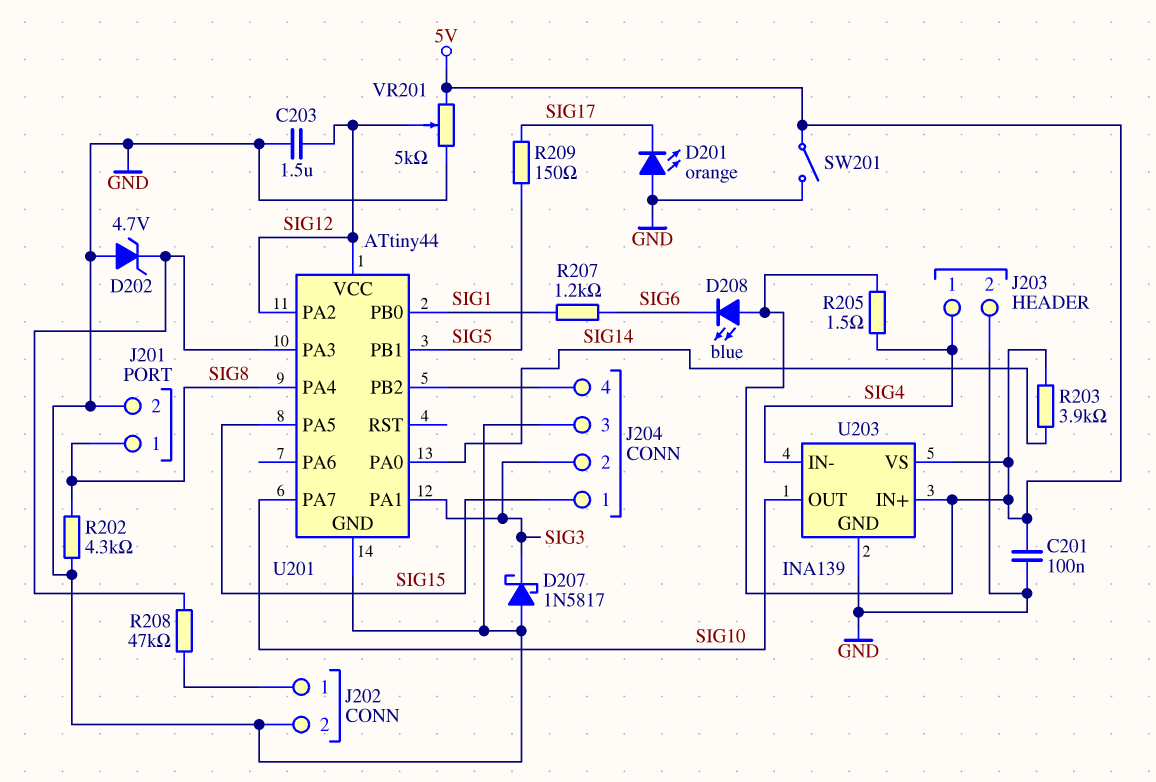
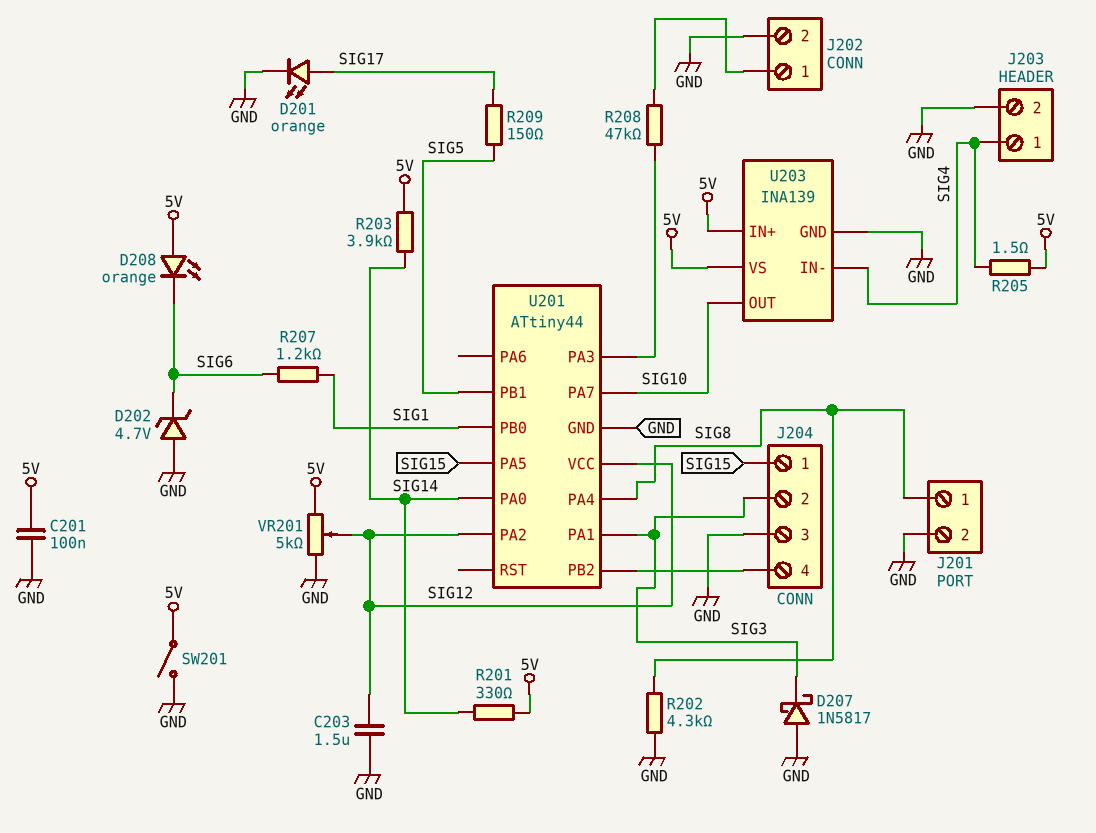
D201: LED orange (A GND, K SIG17) -> LED orange (A SIG17, K GND)
D202: zener 4.7V (A GND, K U201/PA3) -> zener 4.7V (A GND, K SIG6)
D208: LED blue (A 5V, K SIG6) -> LED orange (A 5V, K SIG6)
R201: none -> 330 (5V, SIG14)

